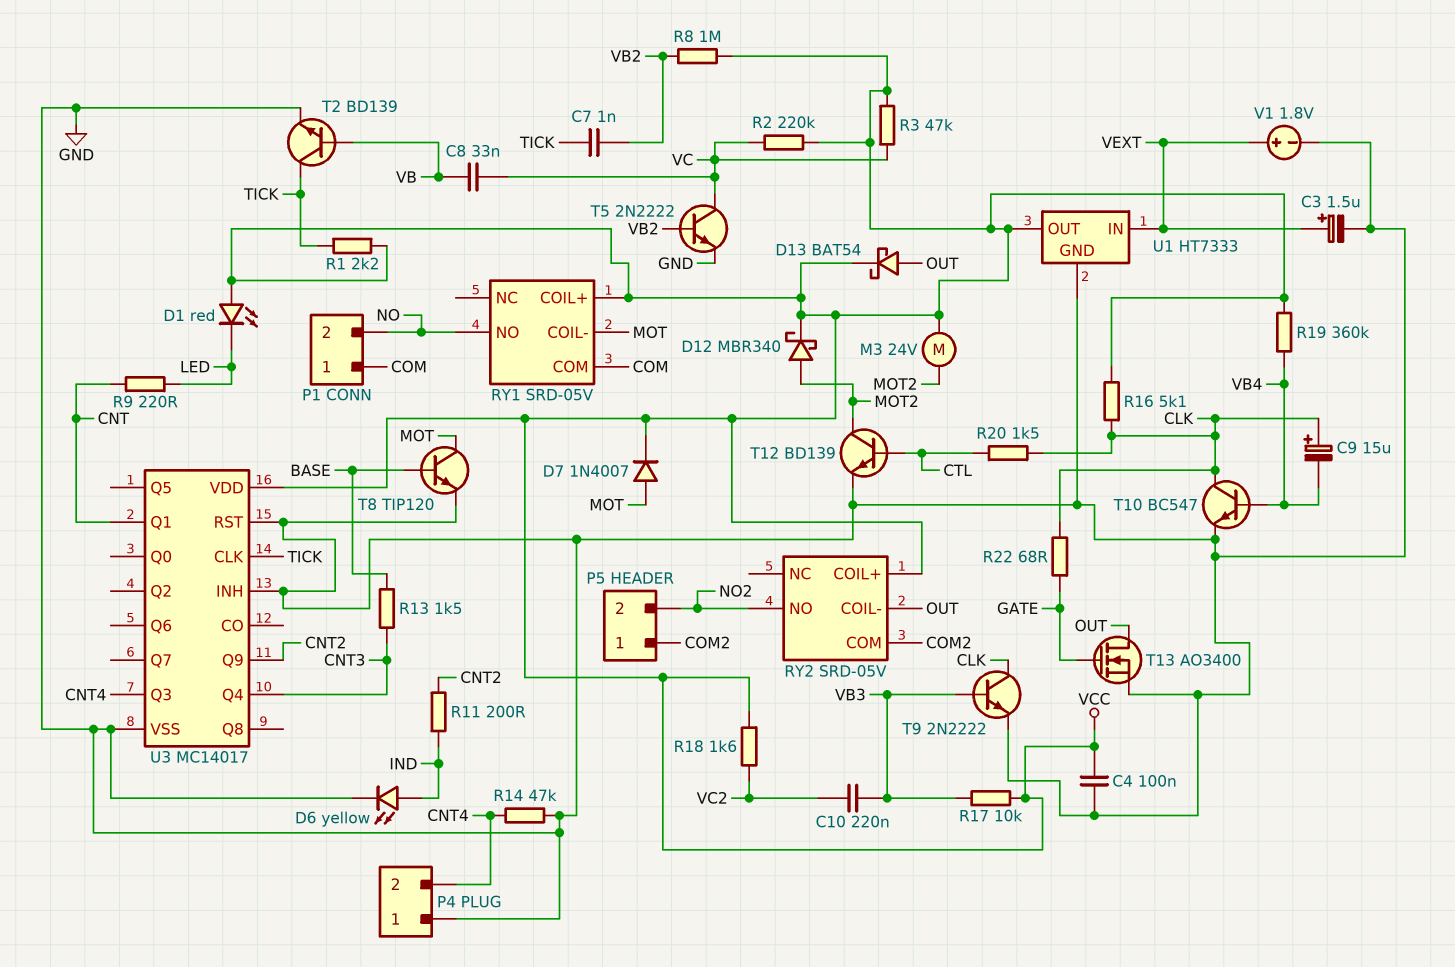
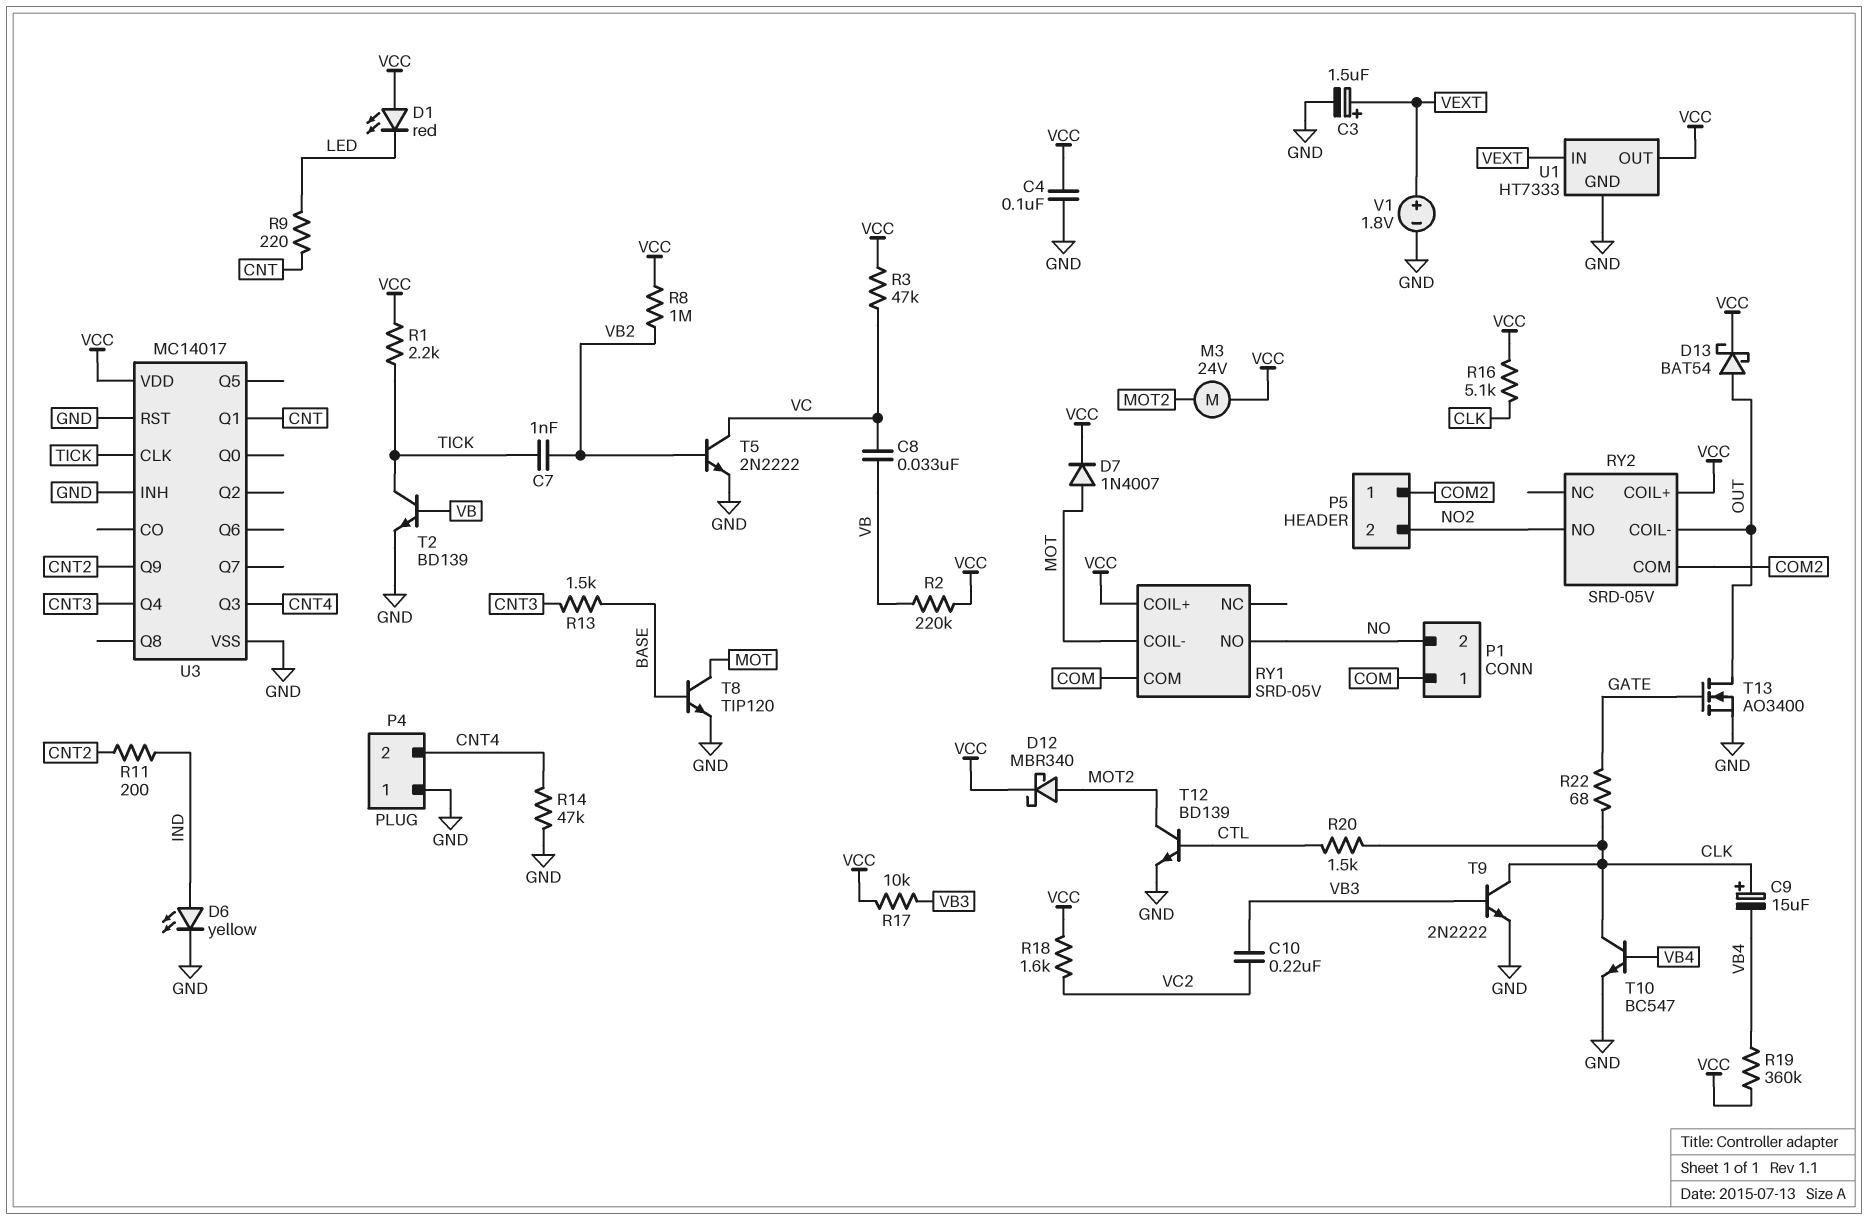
R2: 220k (VC, VCC) -> 220k (VB, VCC)

